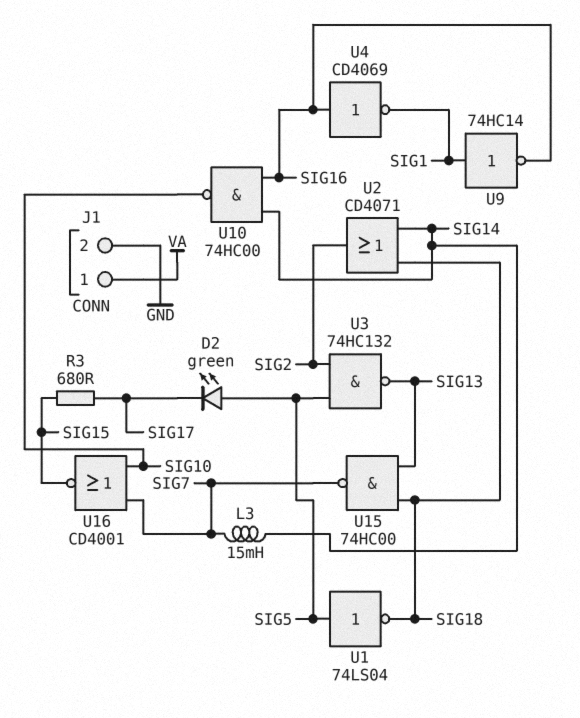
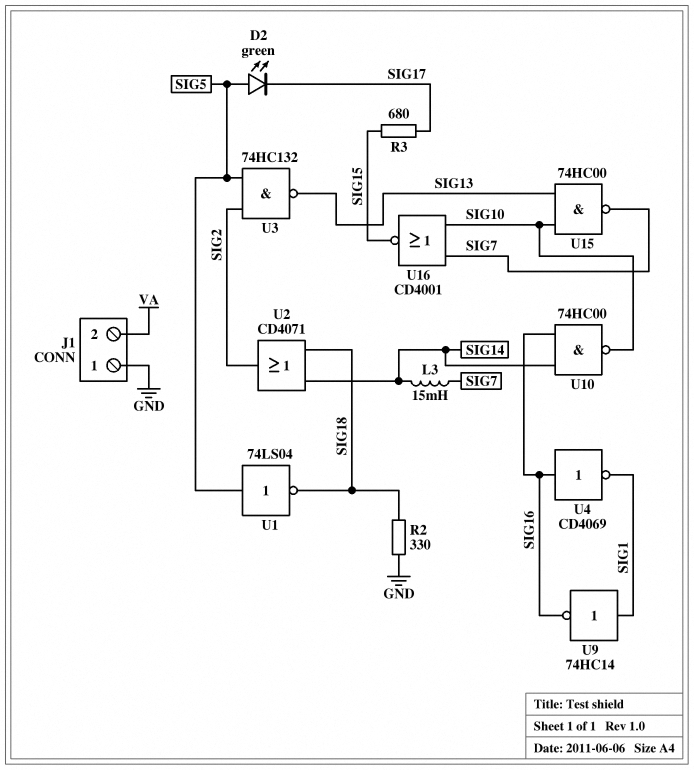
J1 pin 1: VA -> GND
J1 pin 2: GND -> VA
R2: none -> 330 (GND, SIG18)
U15: NAND 74HC00 (in SIG13, in SIG18, out SIG7) -> NAND 74HC00 (in SIG10, in SIG13, out SIG7)

